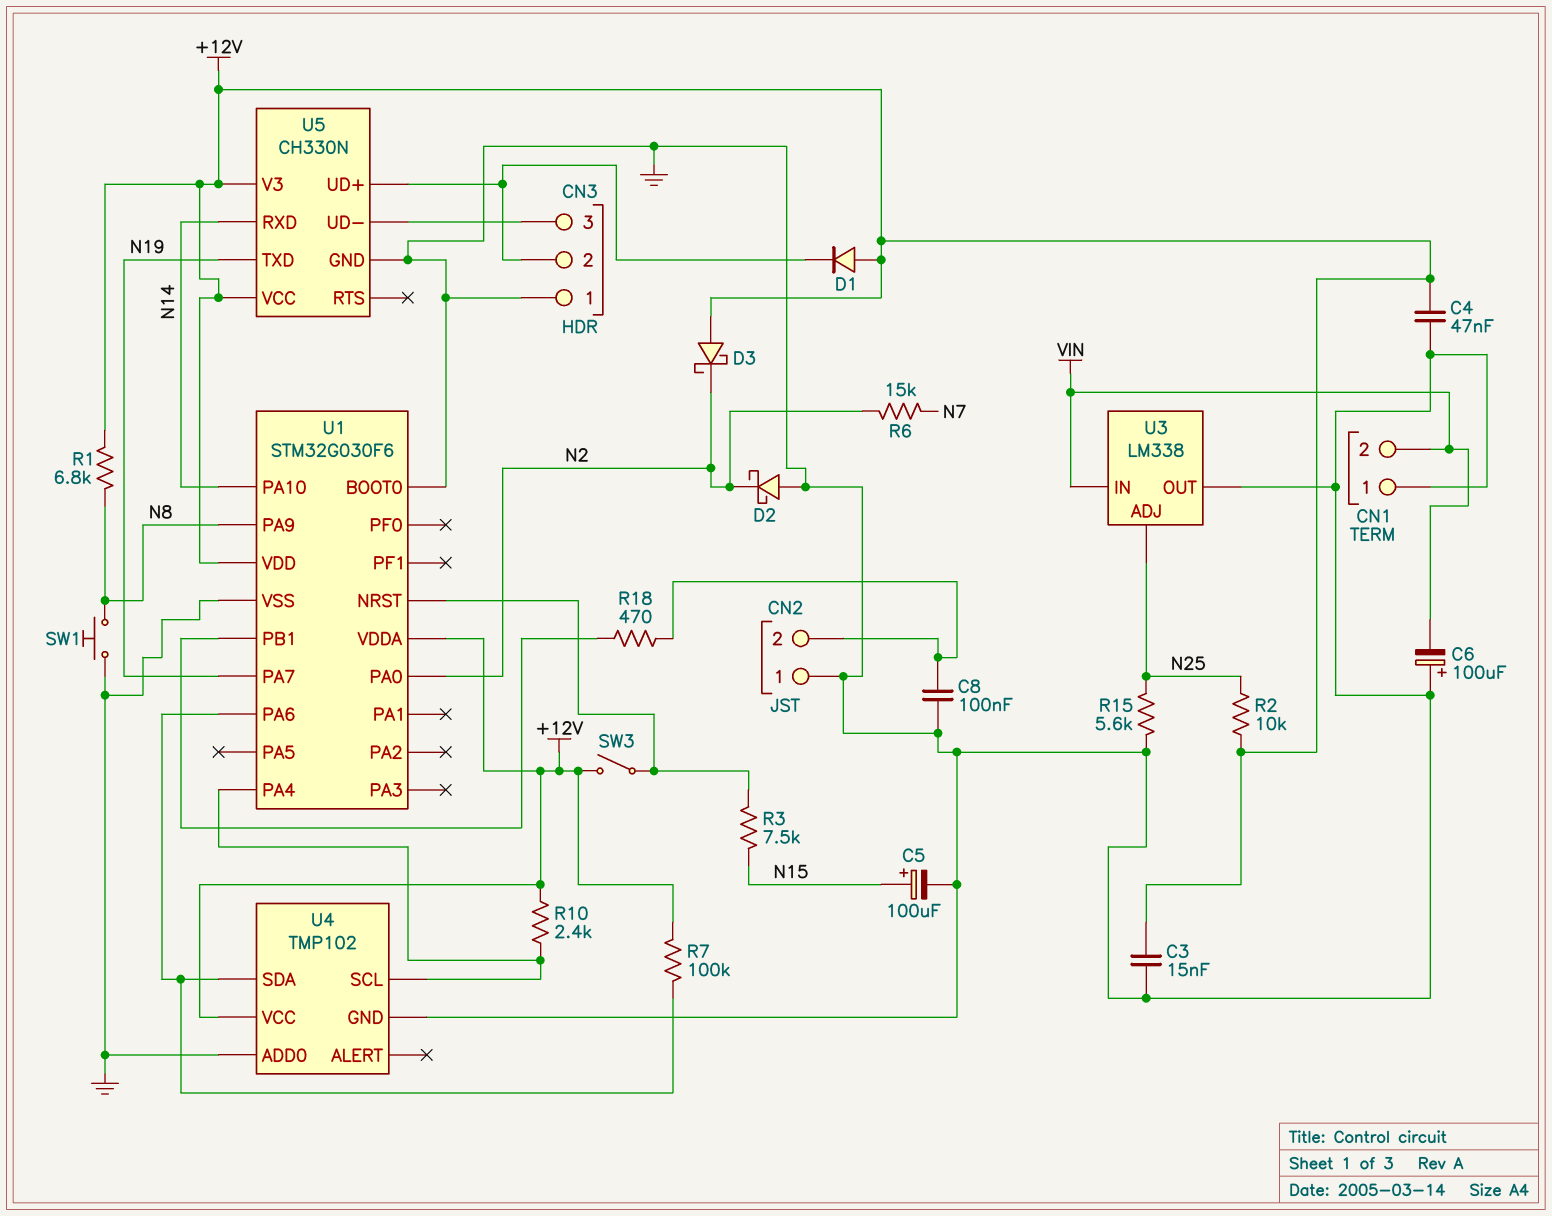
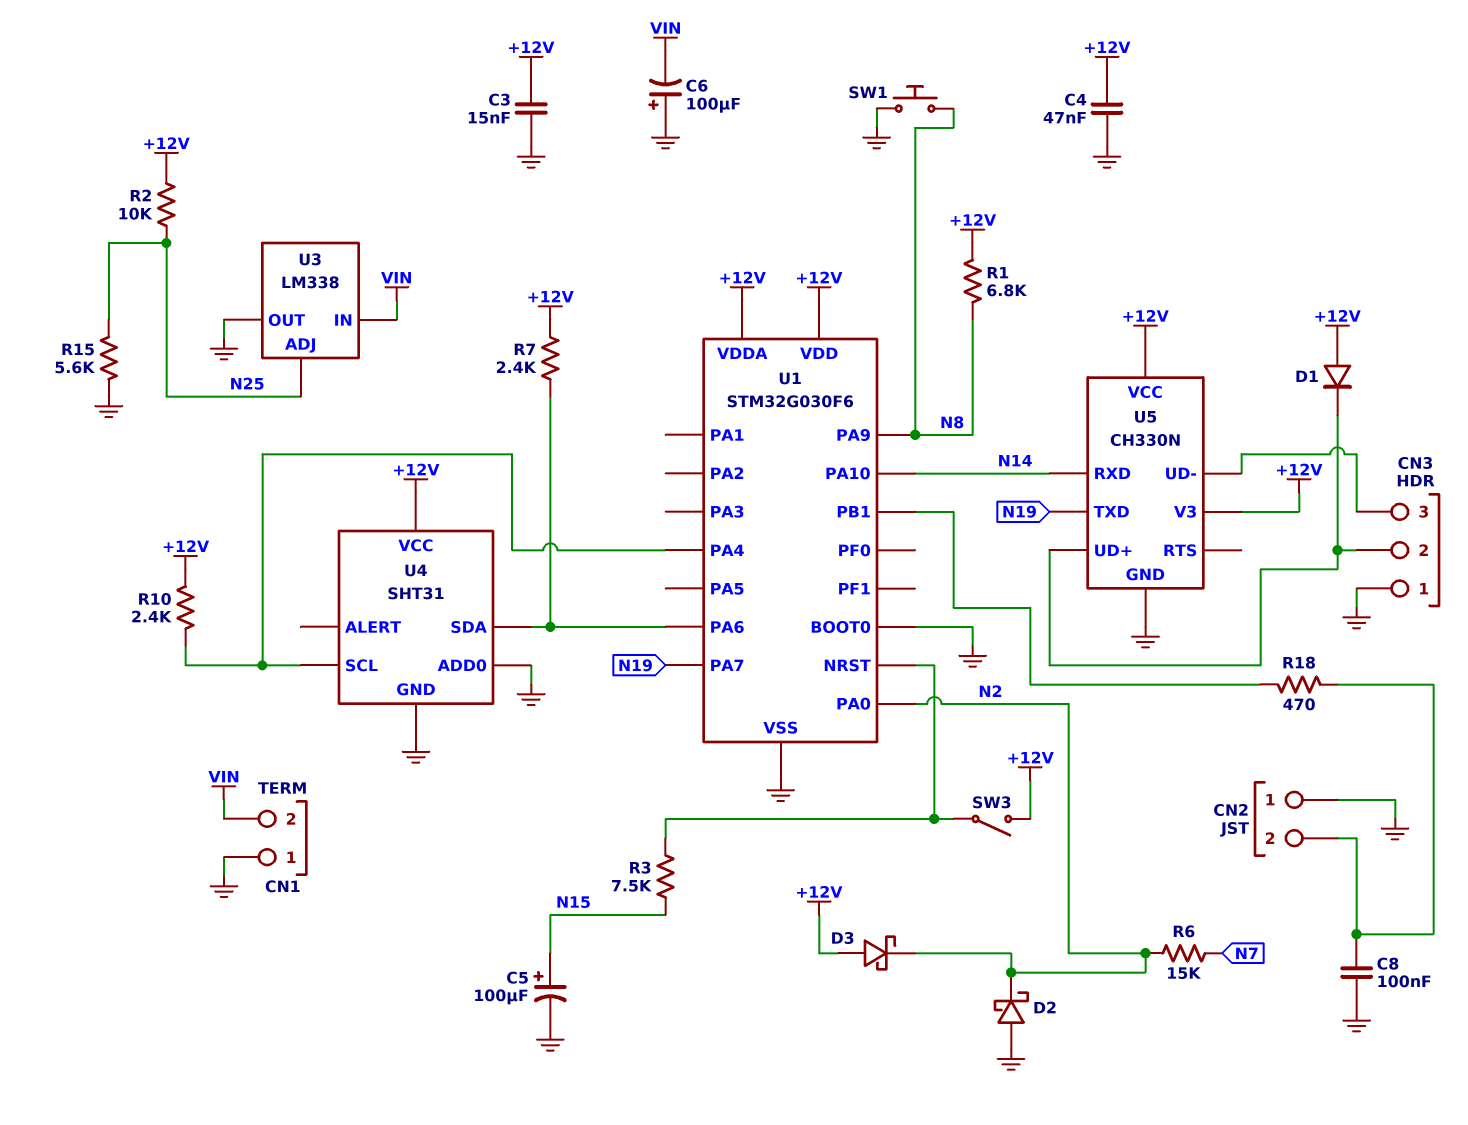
R7: 100k (+12V, U1/PA6) -> 2.4k (+12V, U1/PA6)
U4: TMP102 -> SHT31

